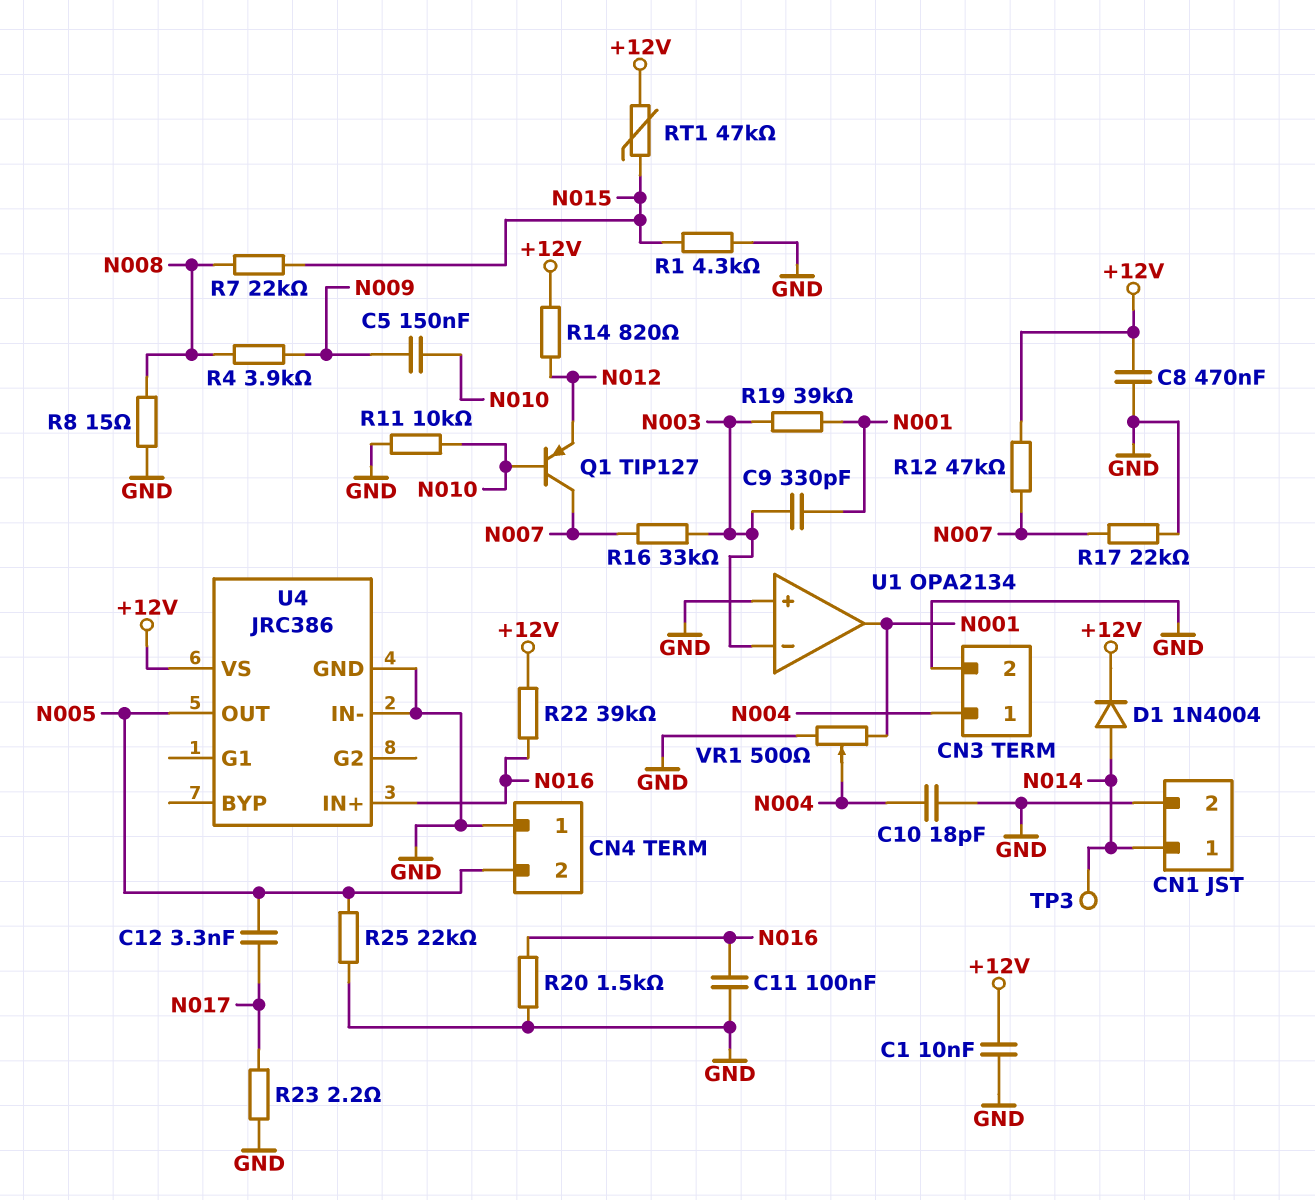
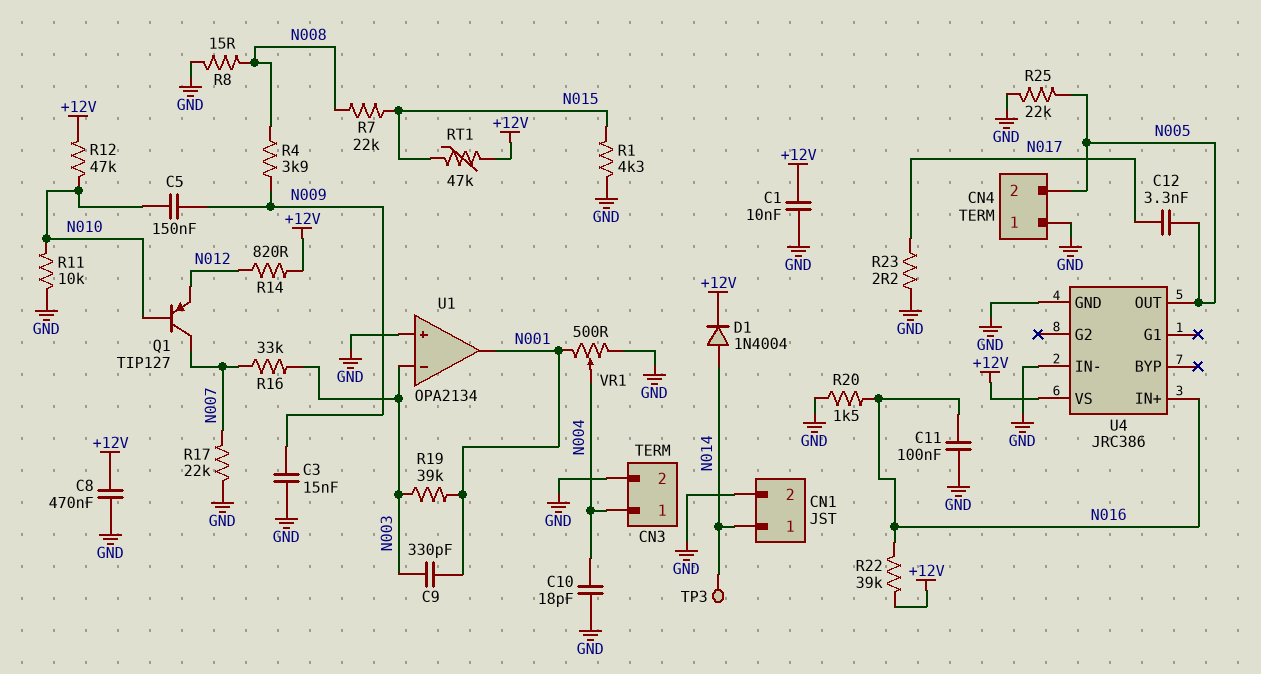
C3: none -> 15nF (GND, N009)
R12: 47k (+12V, N007) -> 47k (+12V, N010)

